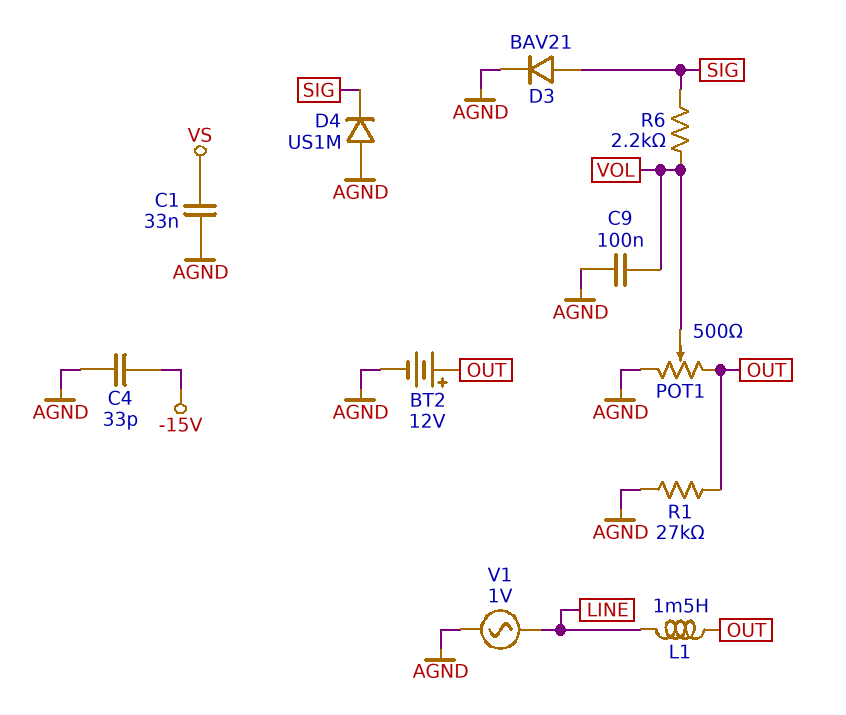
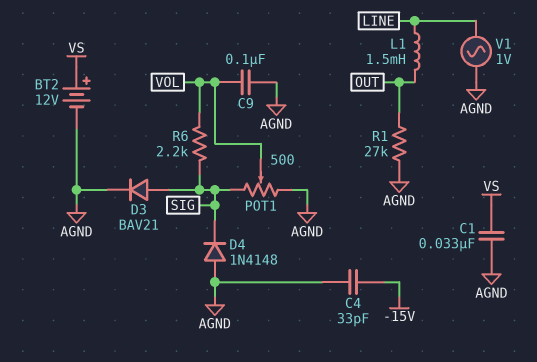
BT2: 12V (plus OUT, minus AGND) -> 12V (plus VS, minus AGND)
D4: diode US1M (A AGND, K SIG) -> diode 1N4148 (A AGND, K SIG)
POT1: 500 (AGND, OUT, wiper VOL) -> 500 (AGND, SIG, wiper VOL)

